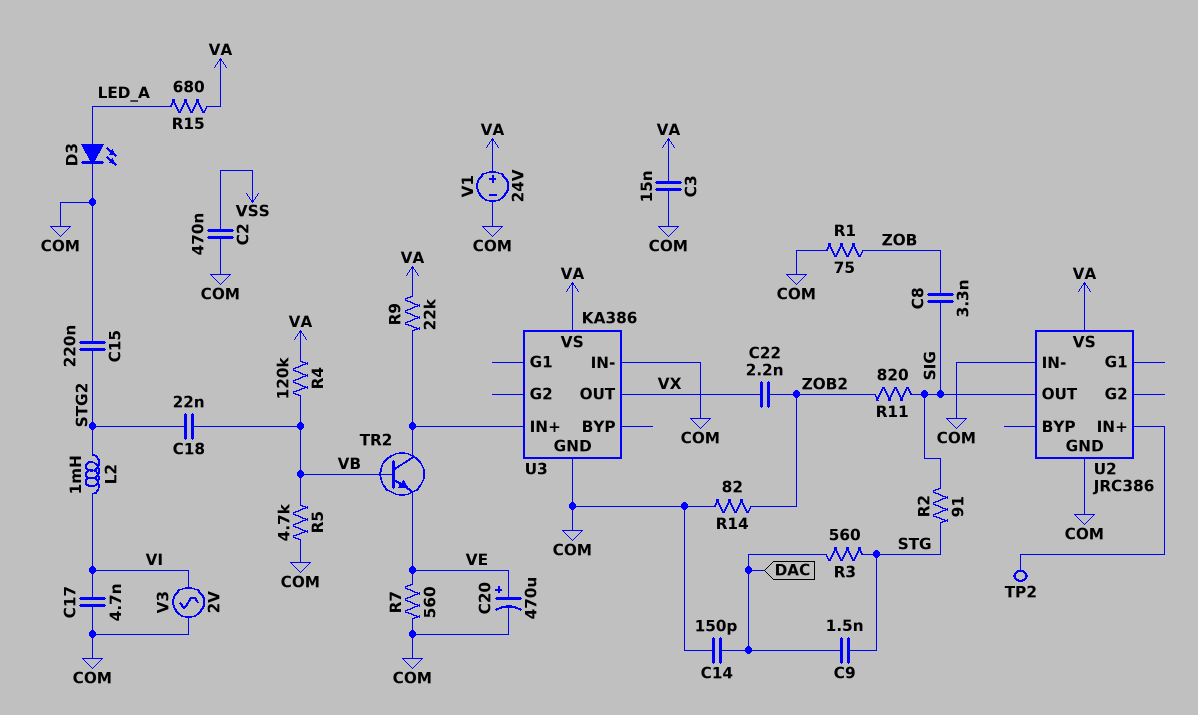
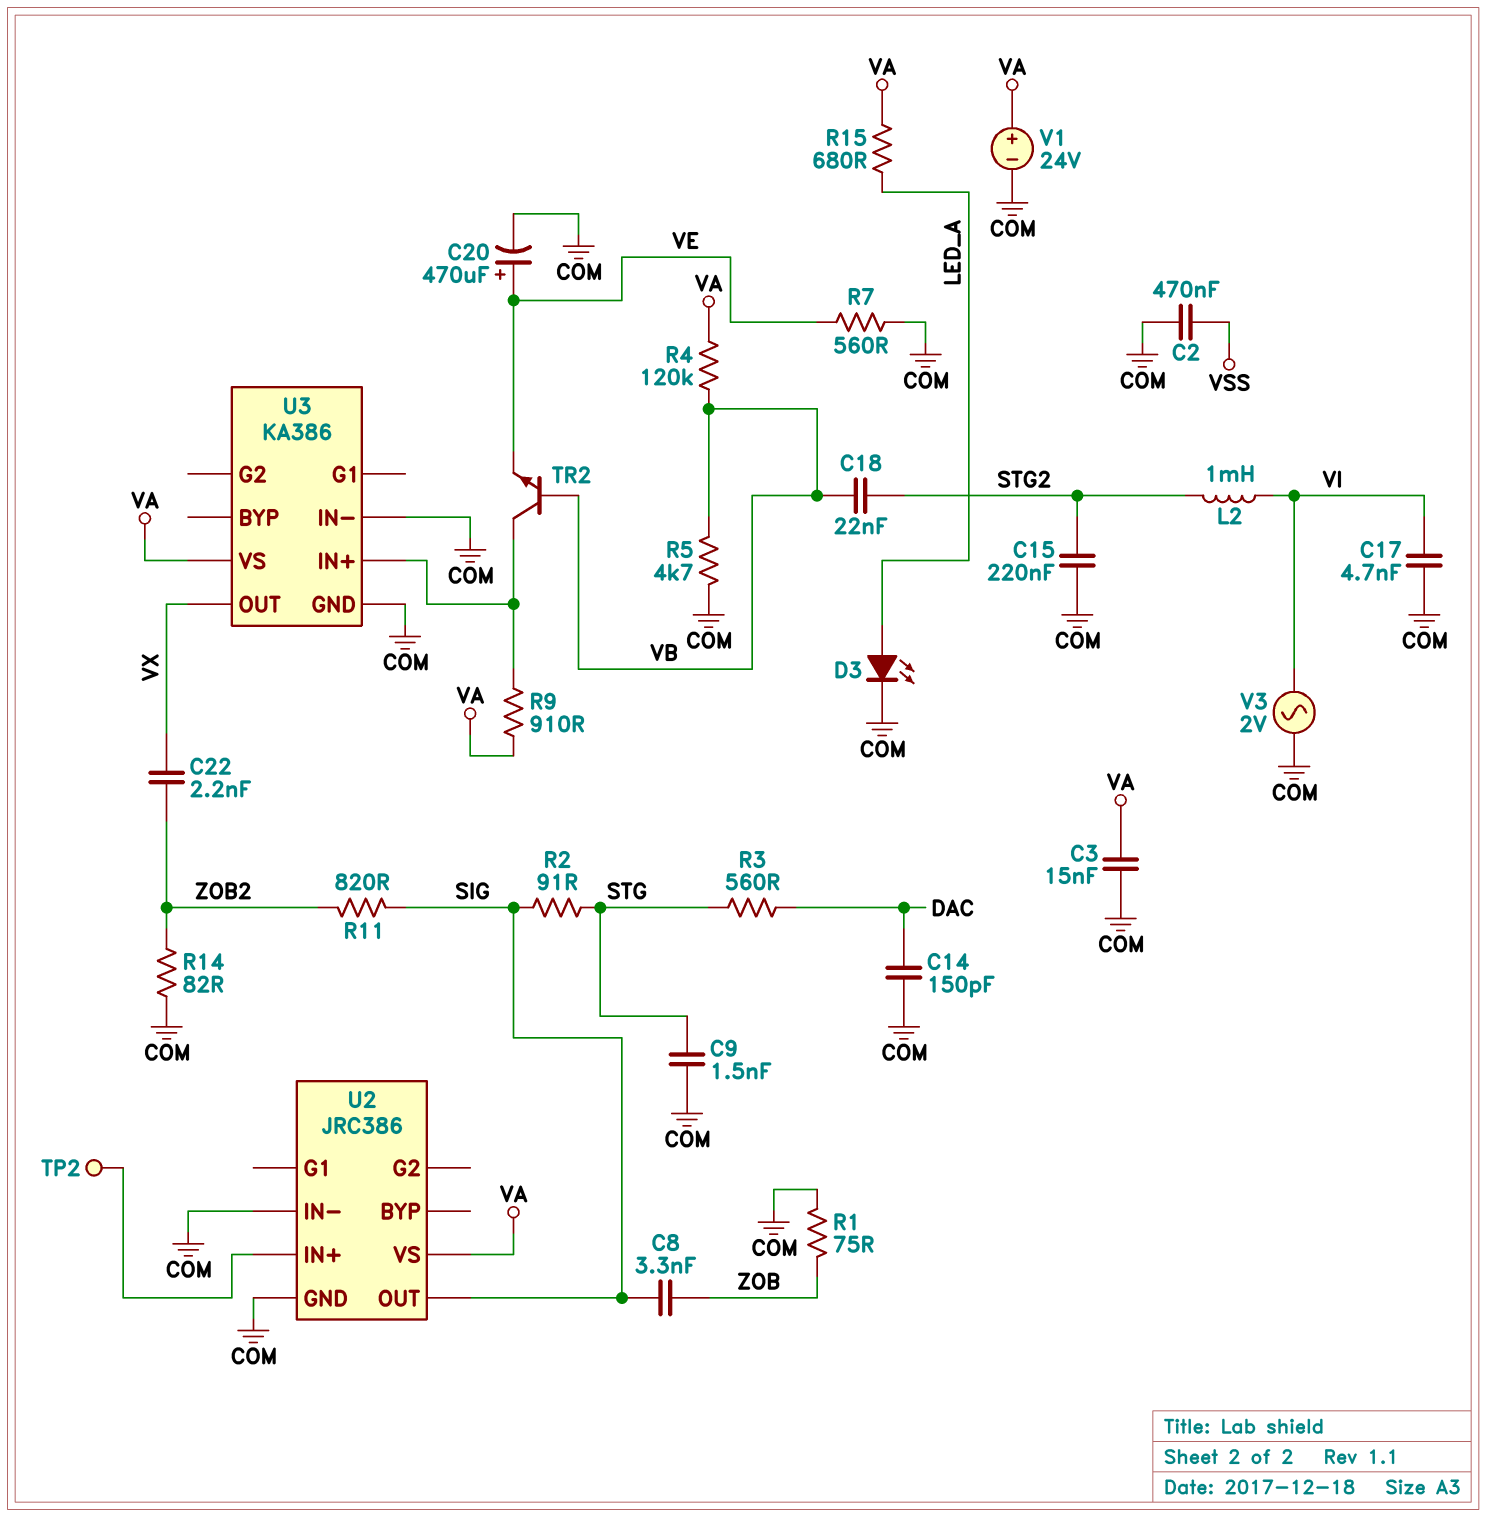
C9: 1.5nF (DAC, STG) -> 1.5nF (COM, STG)
R9: 22k (U3/IN+, VA) -> 910 (U3/IN+, VA)

